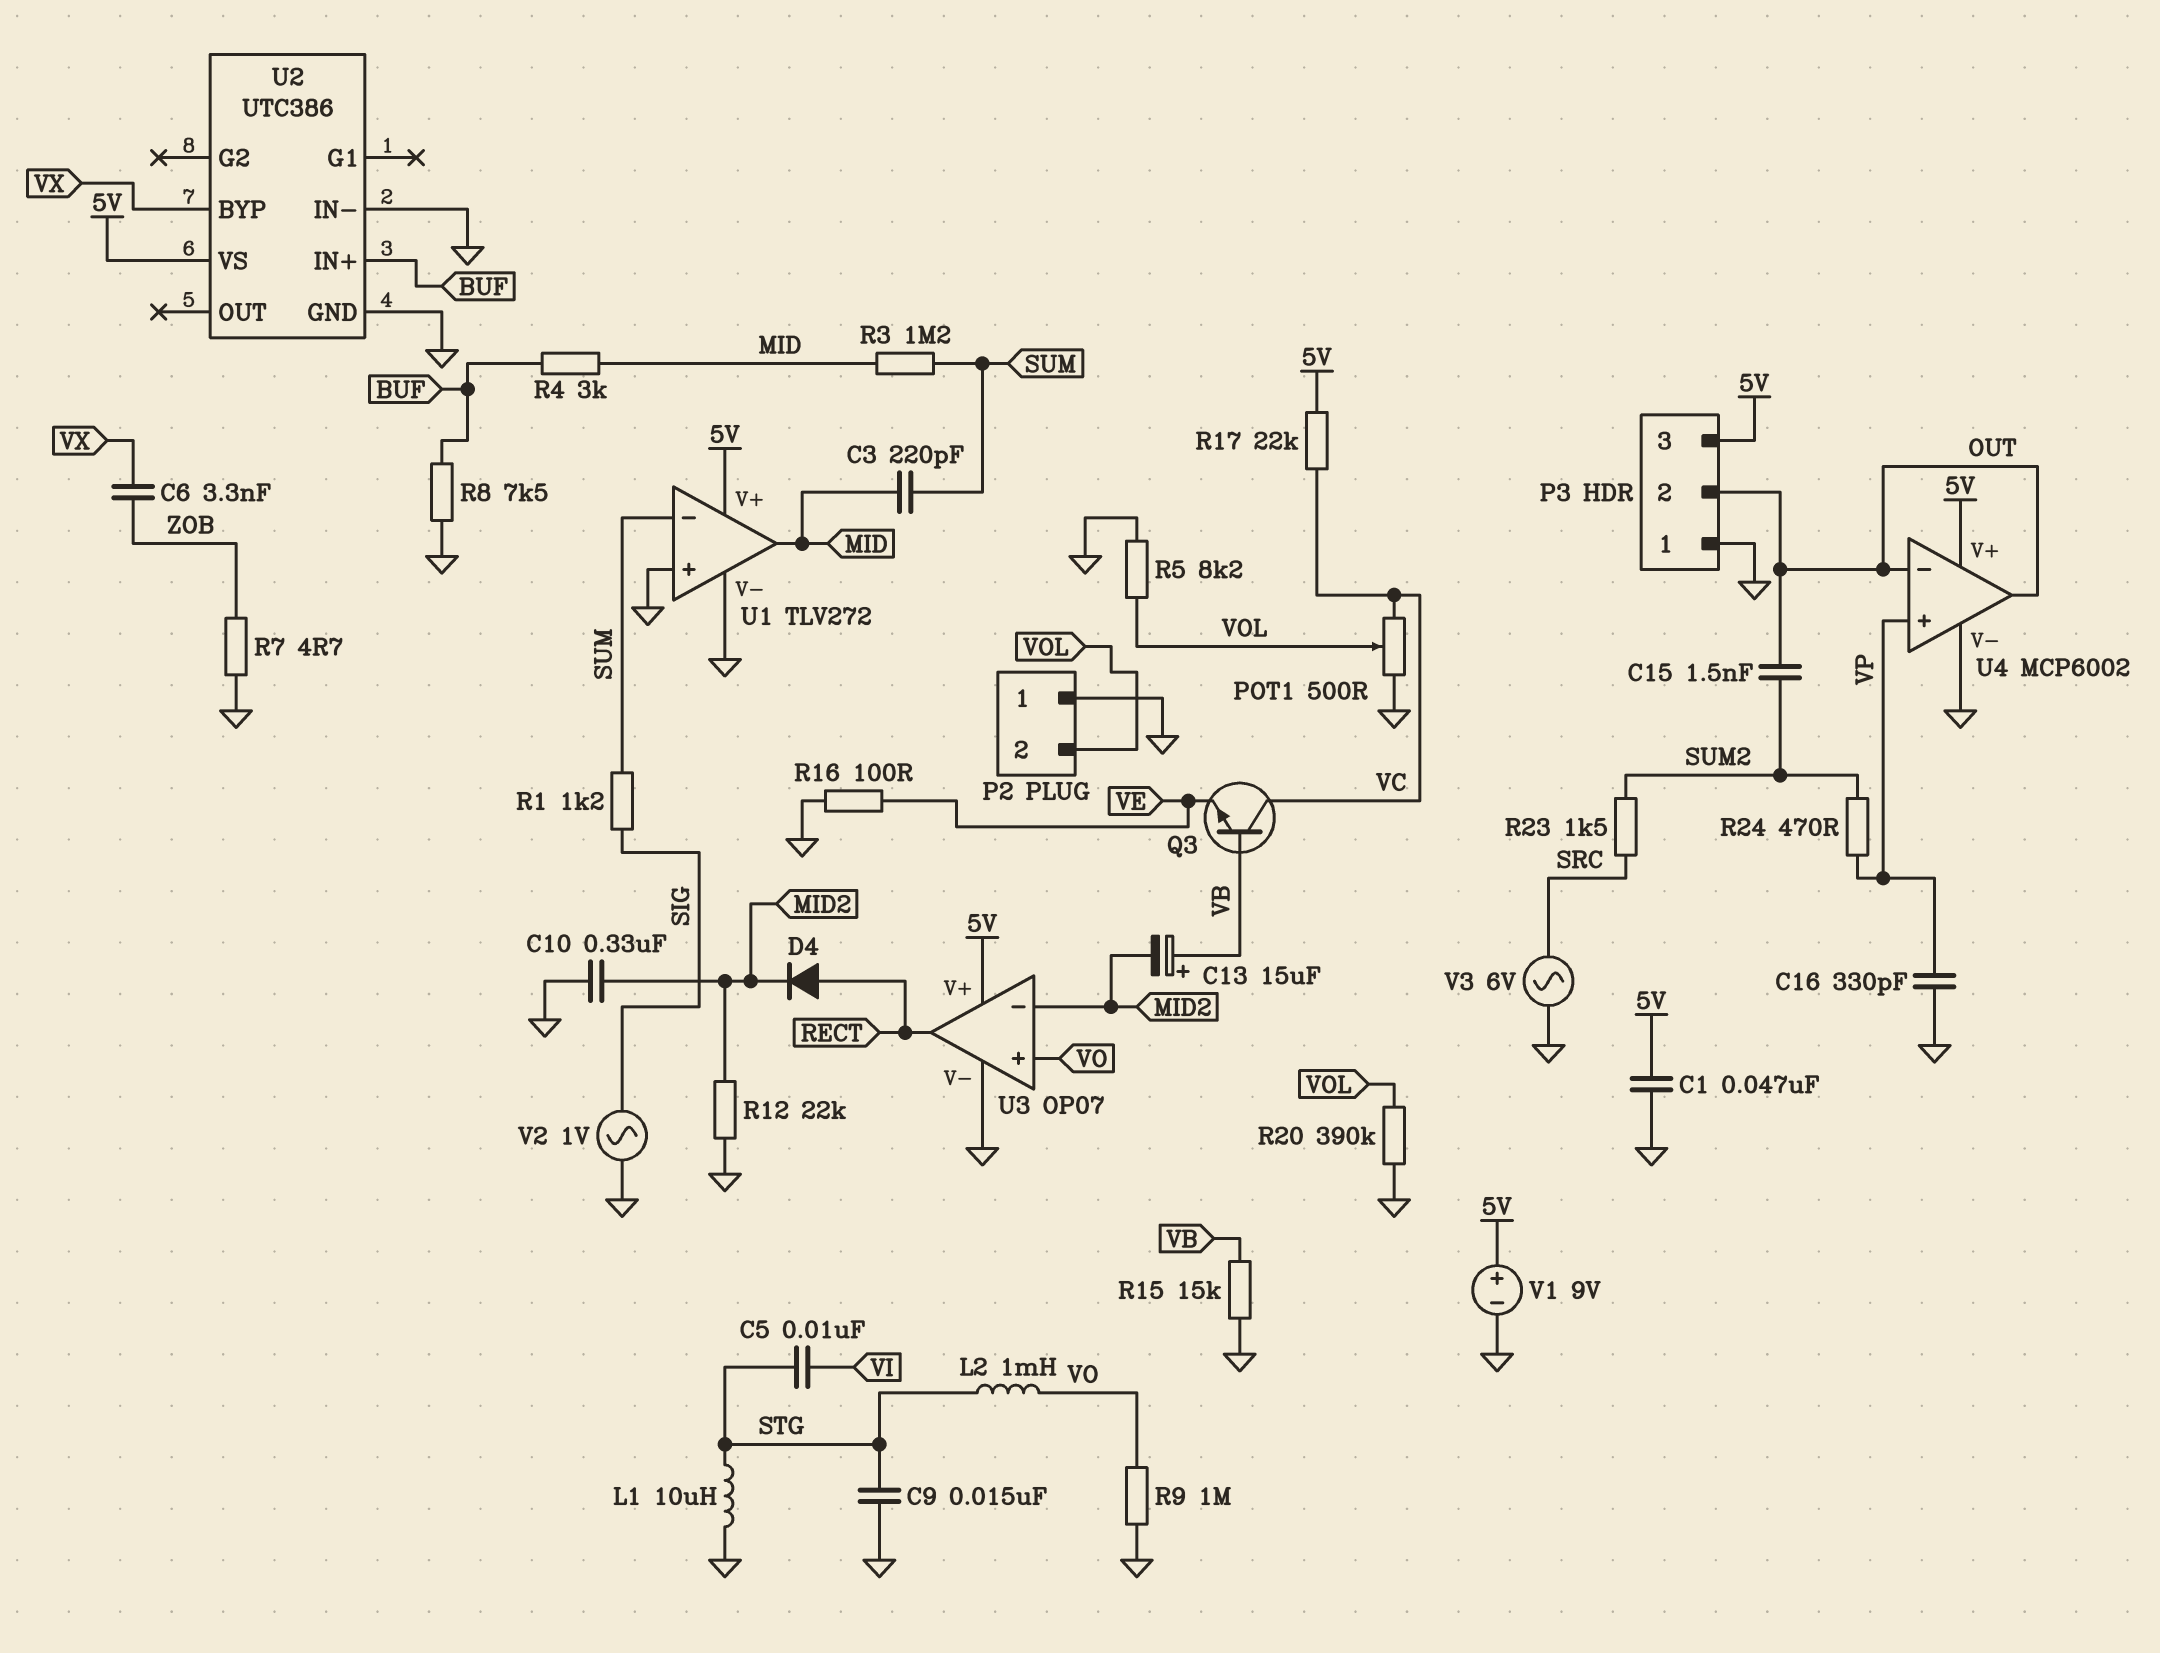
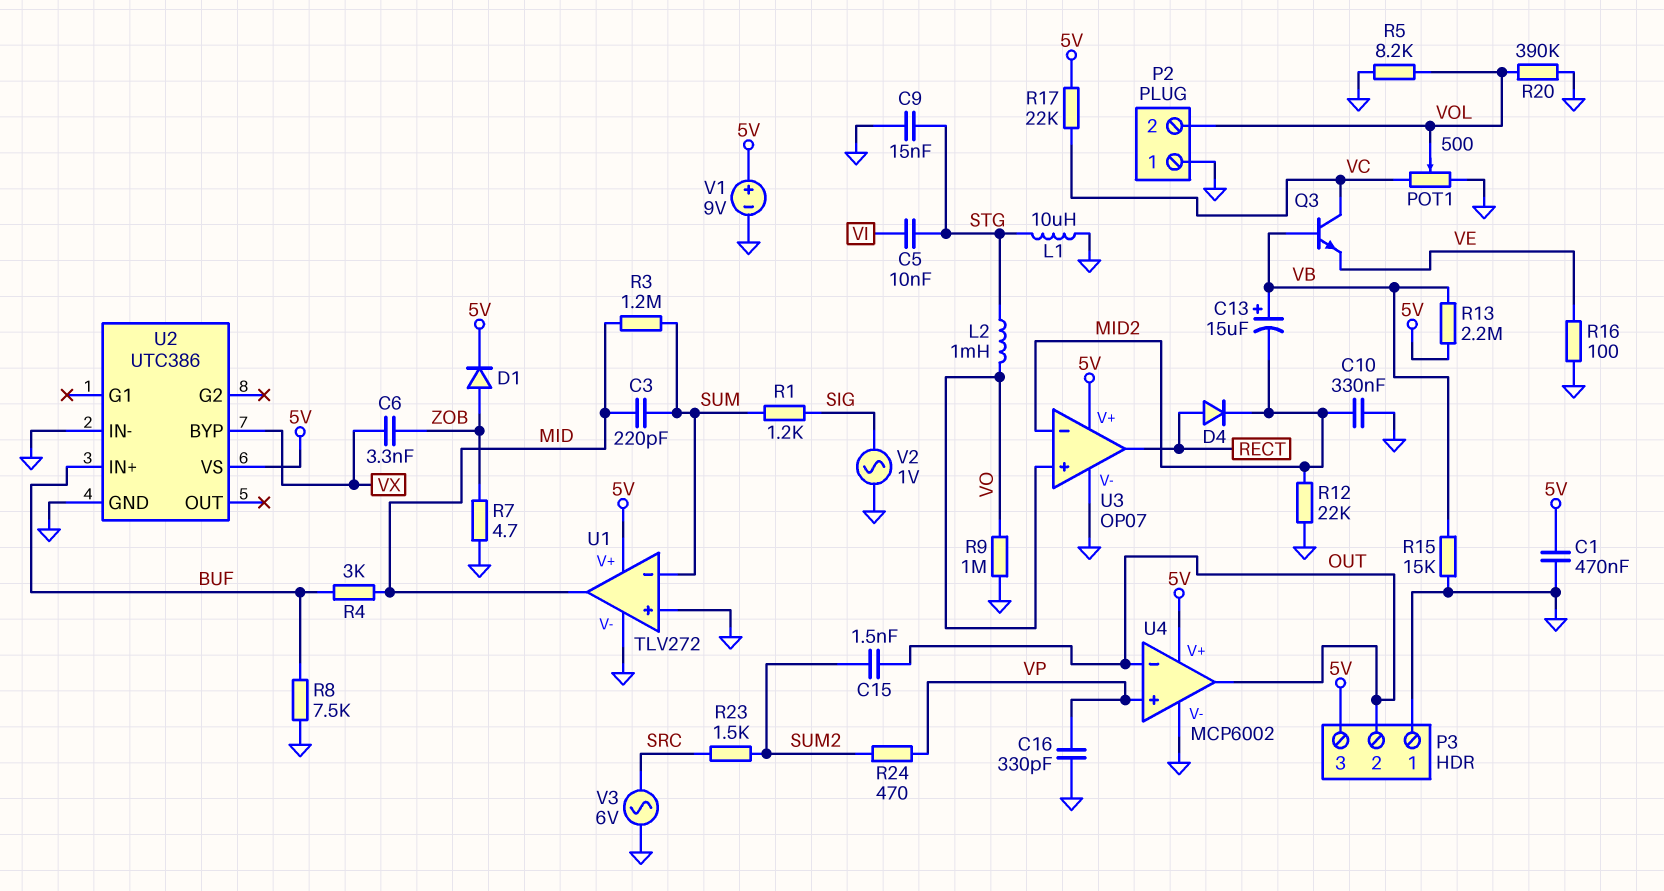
C1: 47nF (5V, GND) -> 470nF (5V, GND)
D1: none -> diode (A ZOB, K 5V)
R13: none -> 2.2M (5V, VB)

